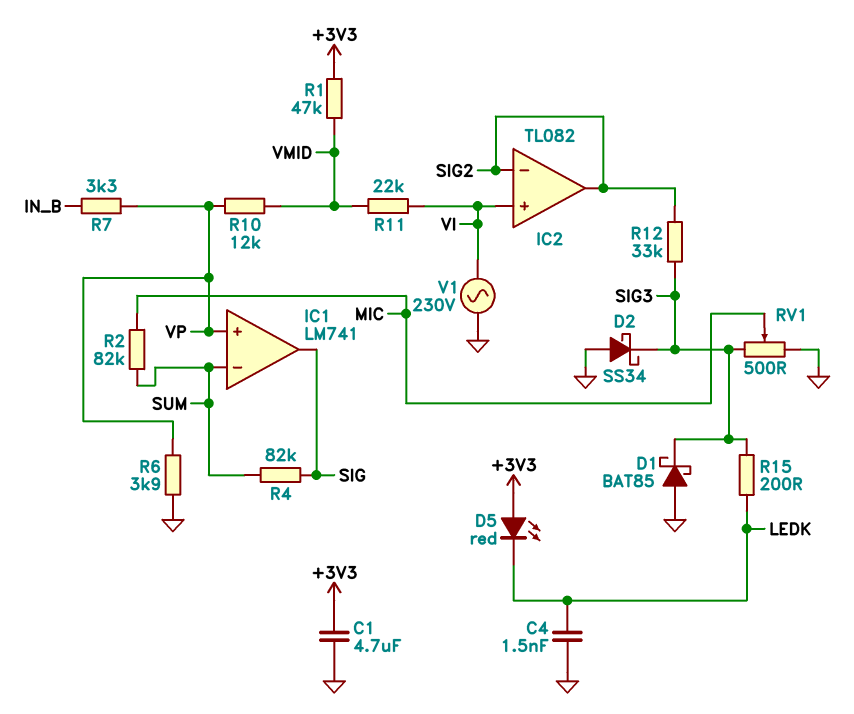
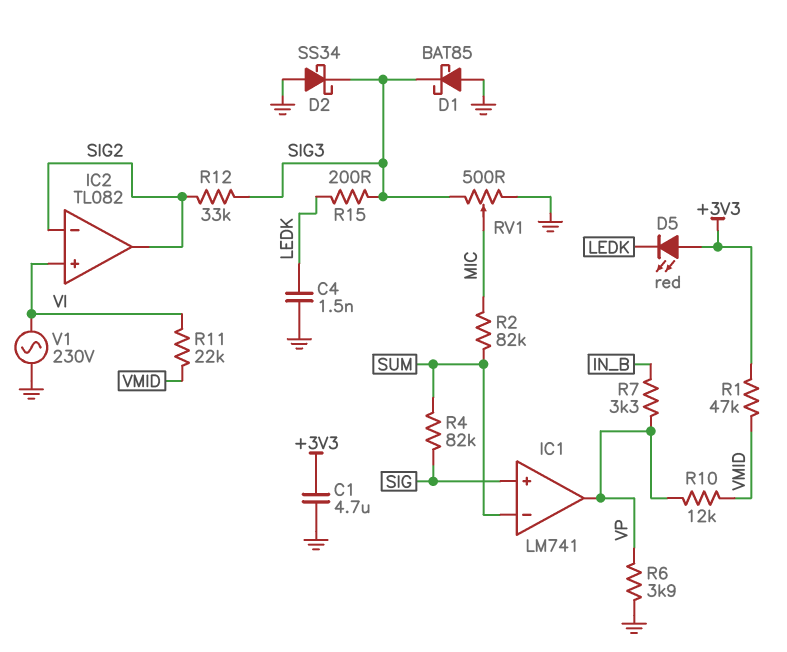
IC1 pin in+: VP -> SIG
IC1 pin out: SIG -> VP

